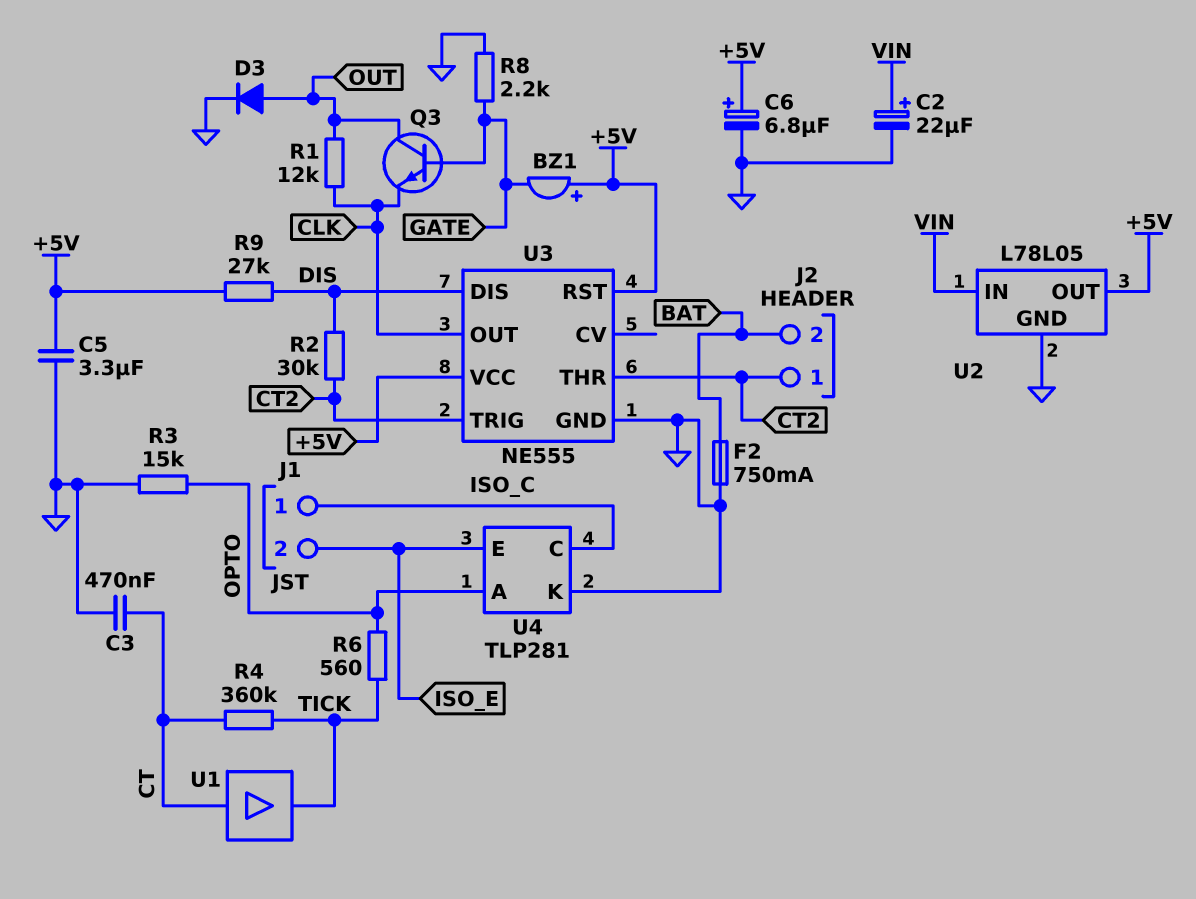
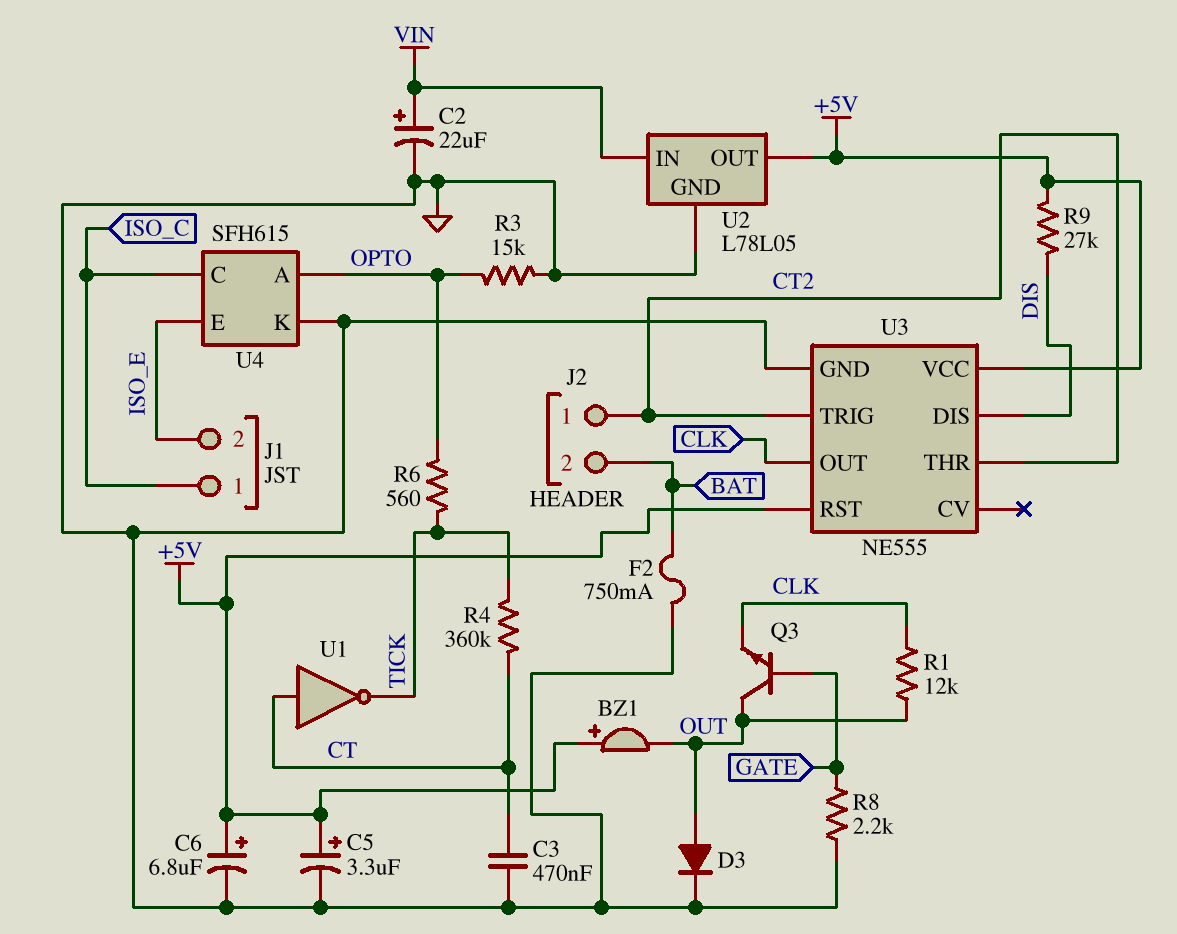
BZ1: buzzer (plus +5V, minus GATE) -> buzzer (plus +5V, minus OUT)
C5: 3.3uF (+5V, GND) -> 3.3uF (plus +5V, minus GND)
R2: 30k (CT2, DIS) -> none
U1: buffer (in CT, out TICK) -> NOT (in CT, out TICK)
U4: TLP281 -> SFH615

